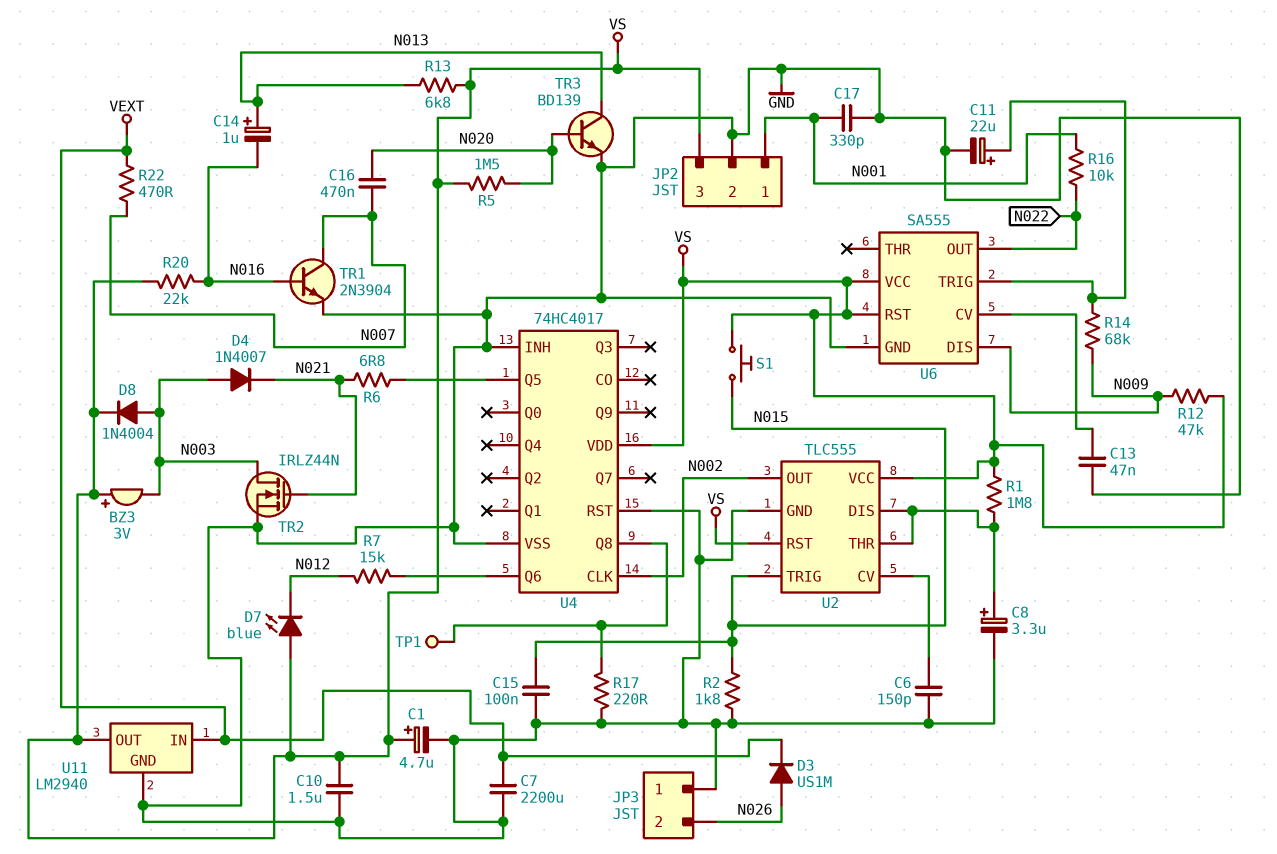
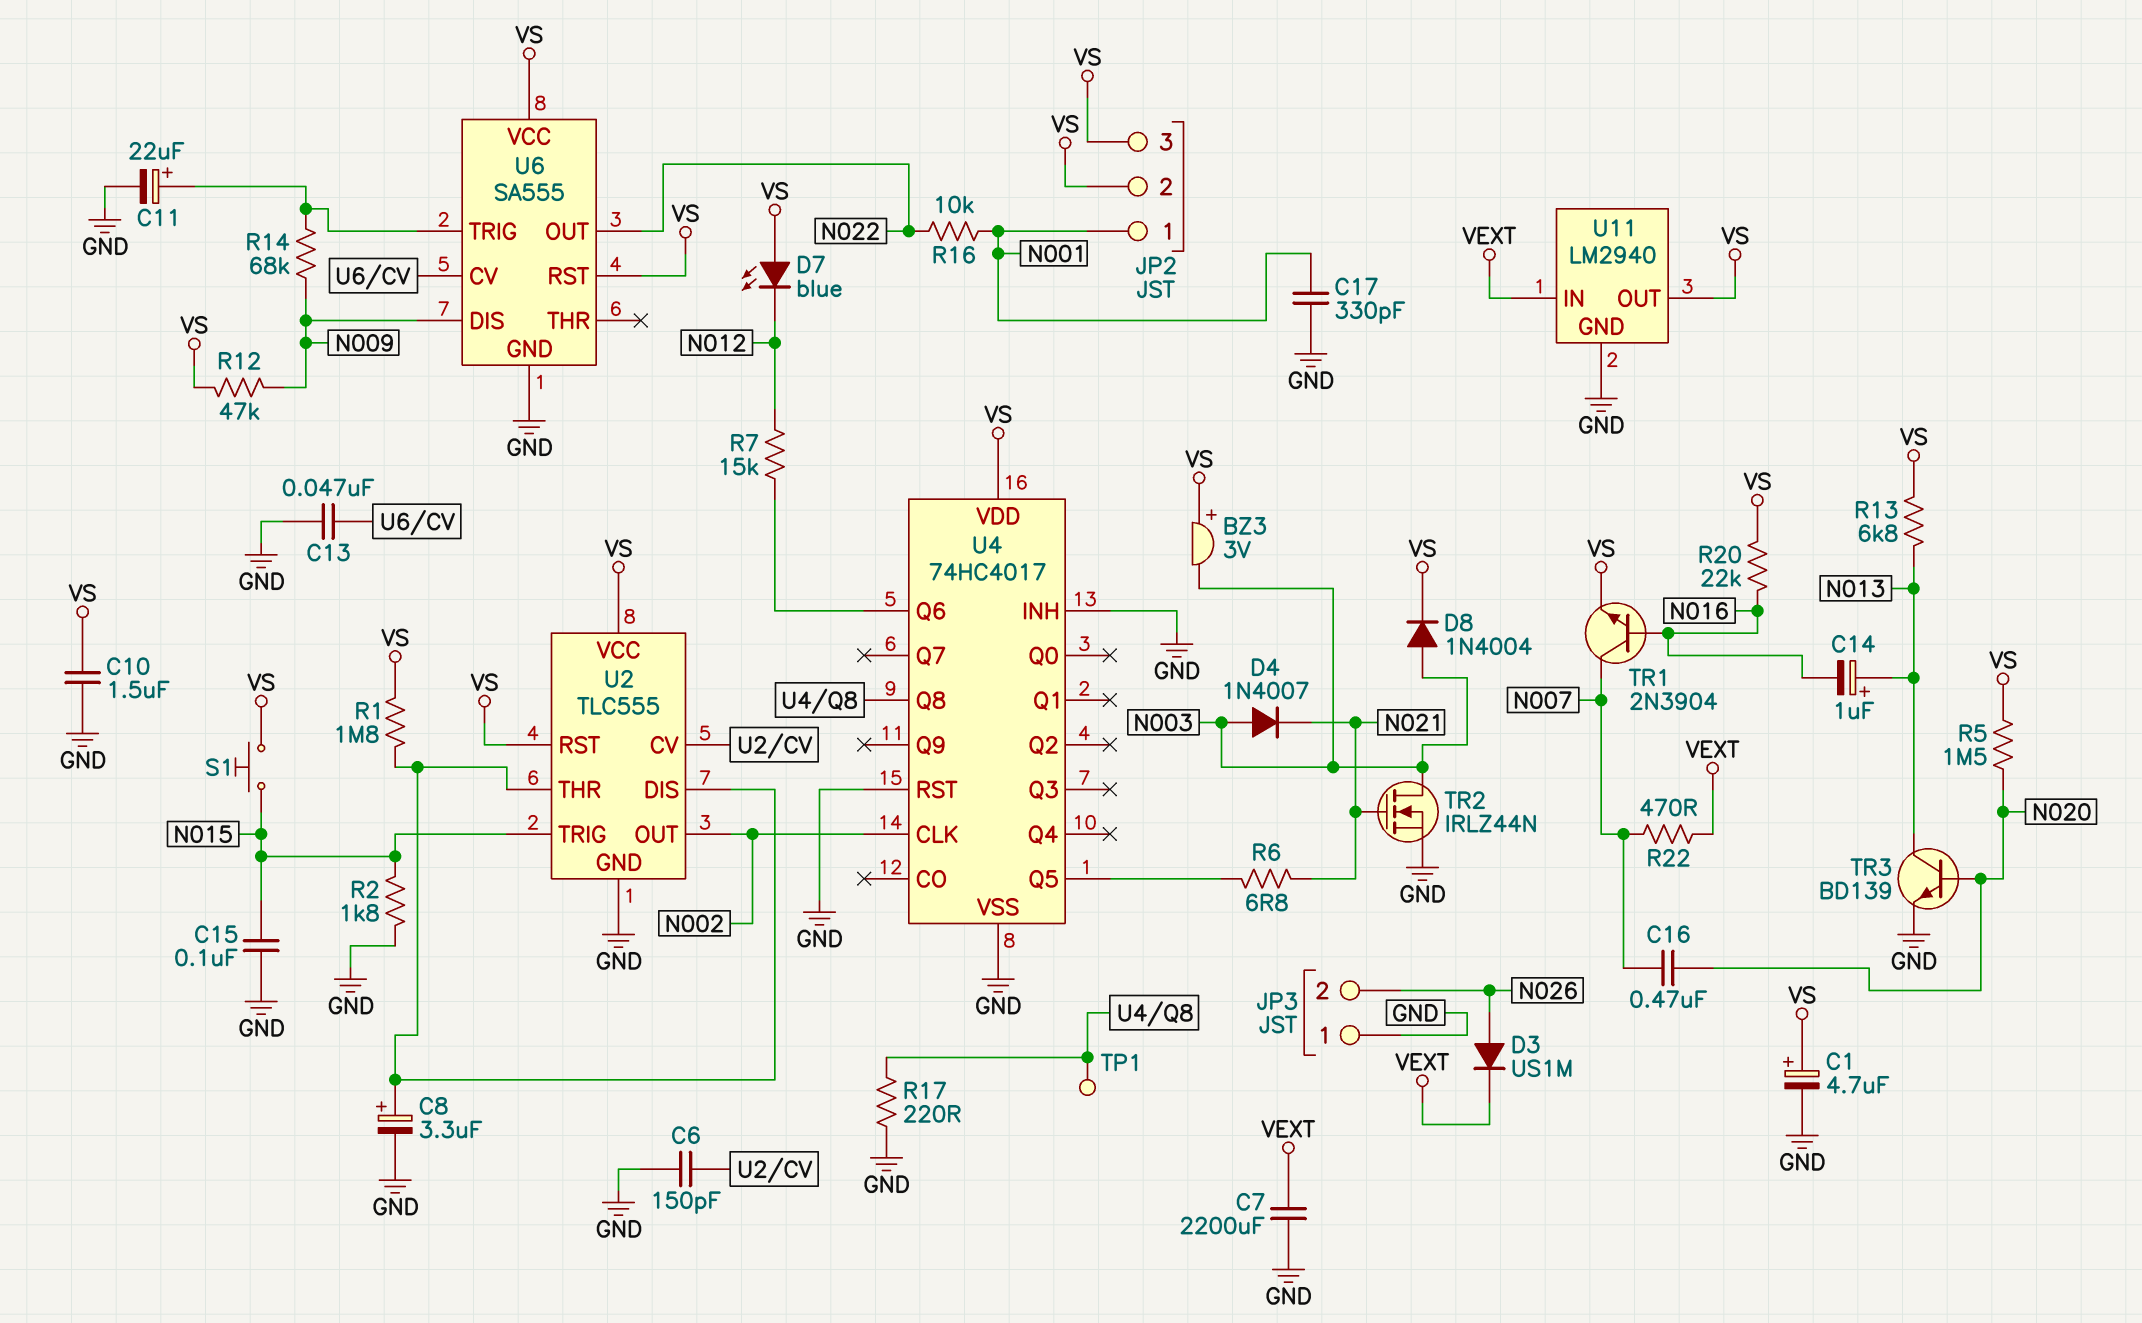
JP2 pin 2: GND -> VS
TR1: NPN 2N3904 (B N016, C N007, E GND) -> NPN 2N3904 (B N016, C N007, E VS)

